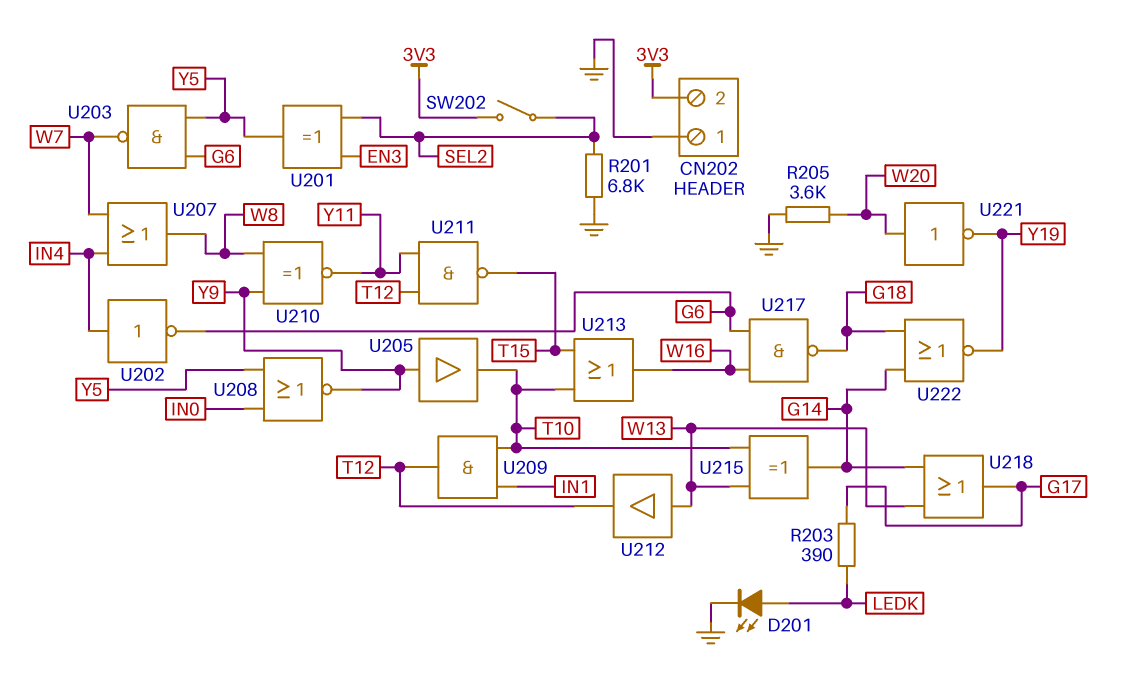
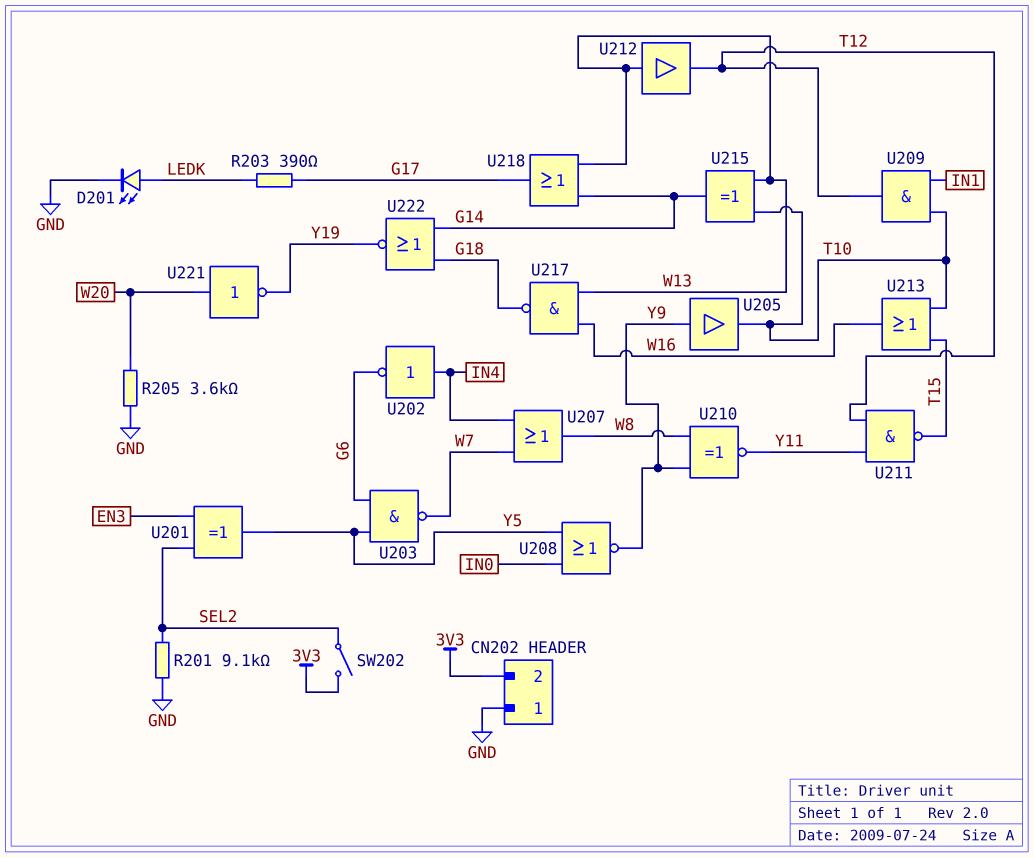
R201: 6.8k (GND, SEL2) -> 9.1k (GND, SEL2)
U217: NAND (in G6, in W16, out G18) -> NAND (in W13, in W16, out G18)

